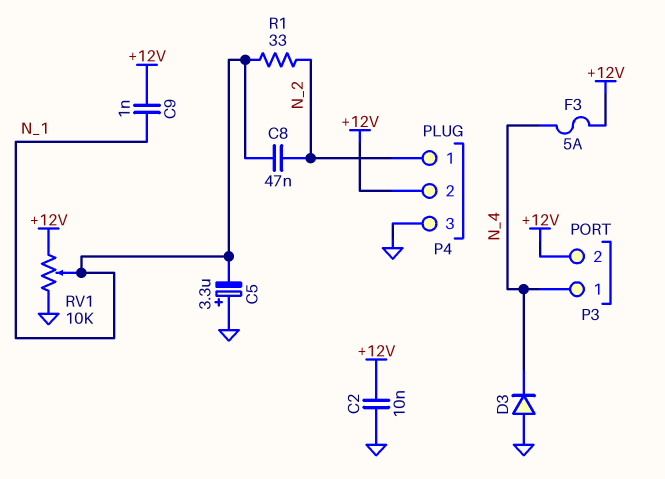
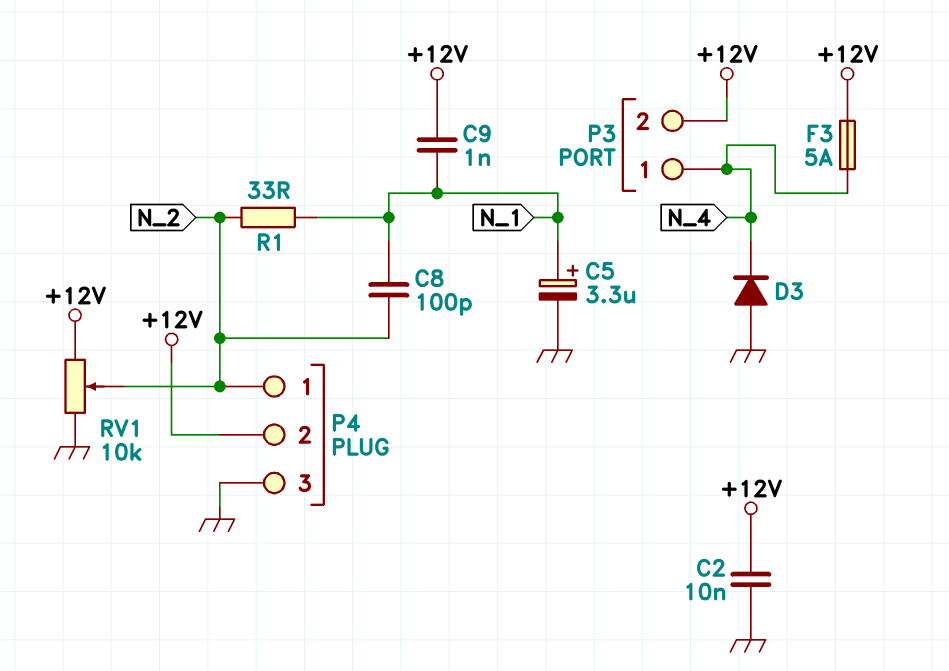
C5: 3.3uF (plus GND, minus N_1) -> 3.3uF (plus N_1, minus GND)
C8: 47nF (N_1, N_2) -> 100pF (N_1, N_2)
RV1: 10k (+12V, GND, wiper N_1) -> 10k (+12V, GND, wiper N_2)

